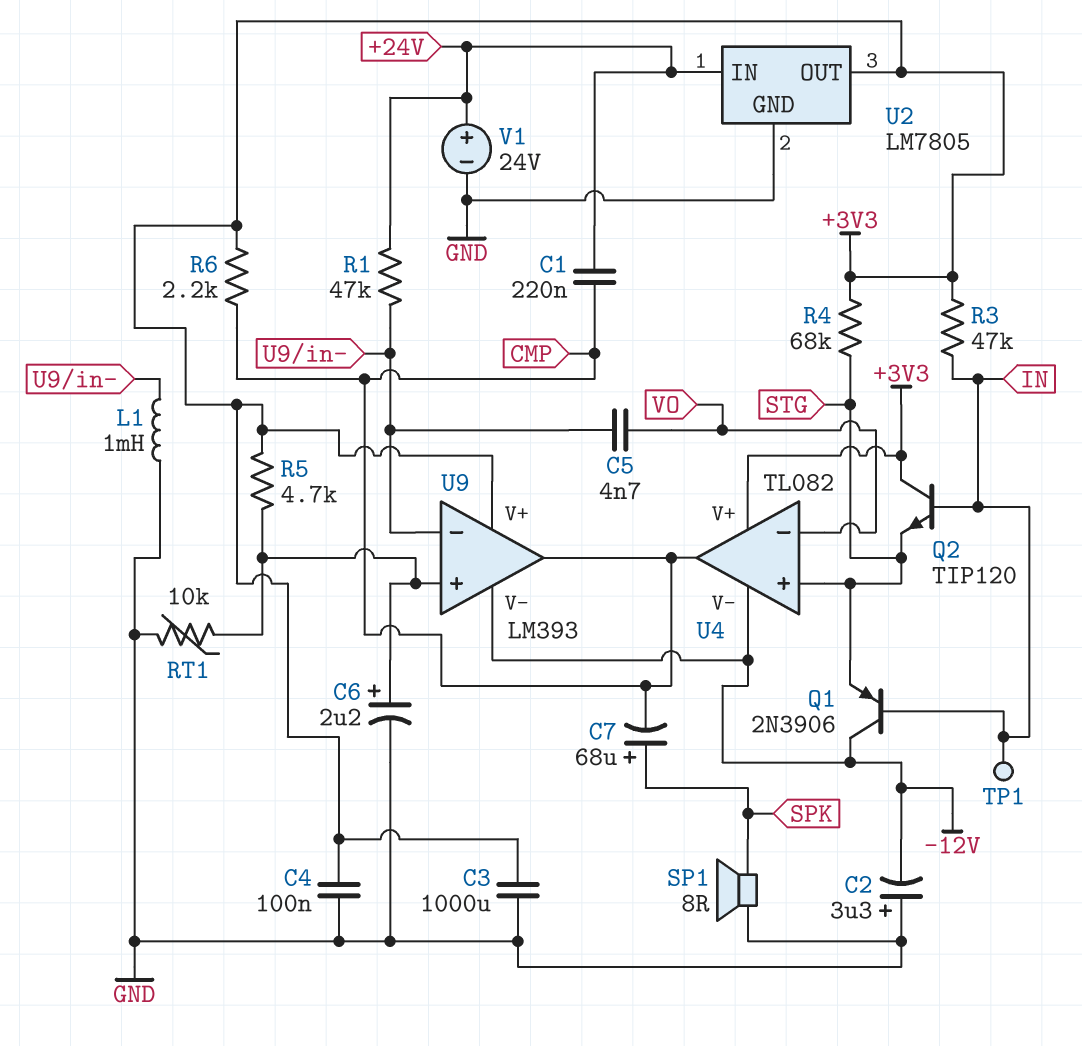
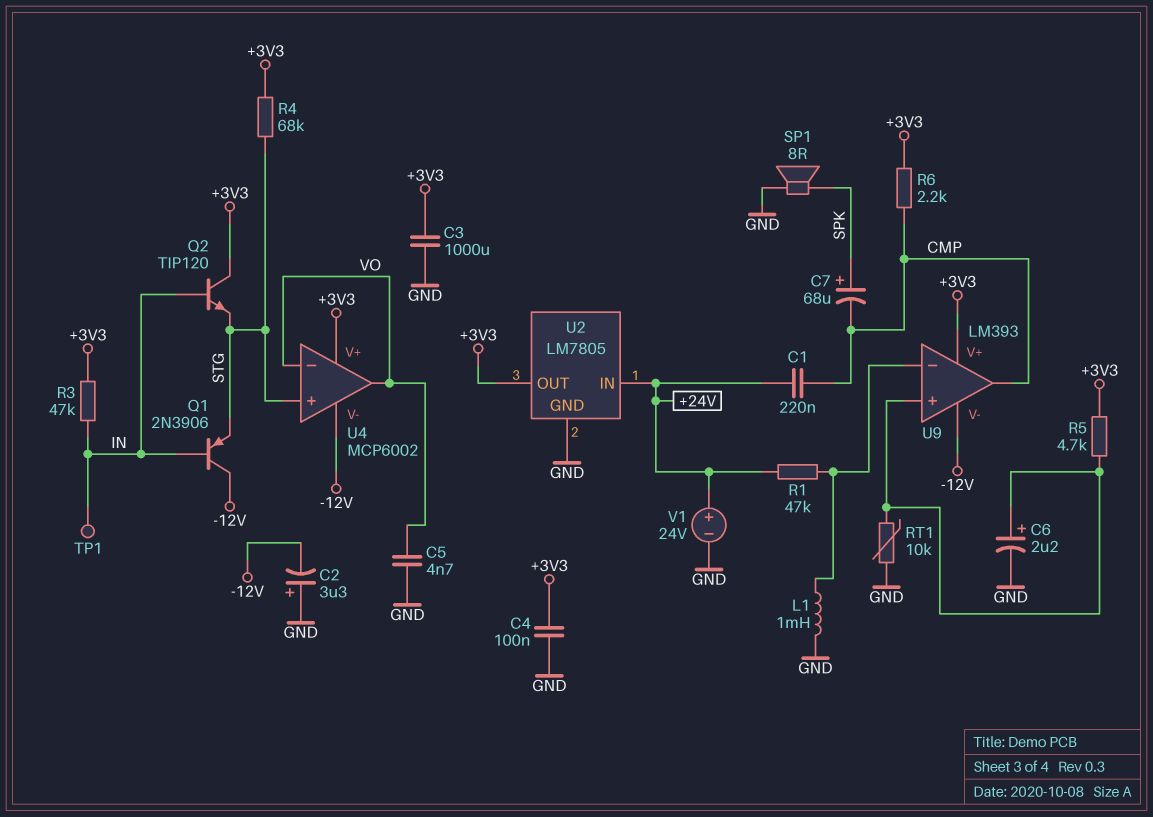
C5: 4.7nF (U9/in-, VO) -> 4.7nF (GND, VO)
U4: TL082 -> MCP6002
U4 pin out: CMP -> VO

